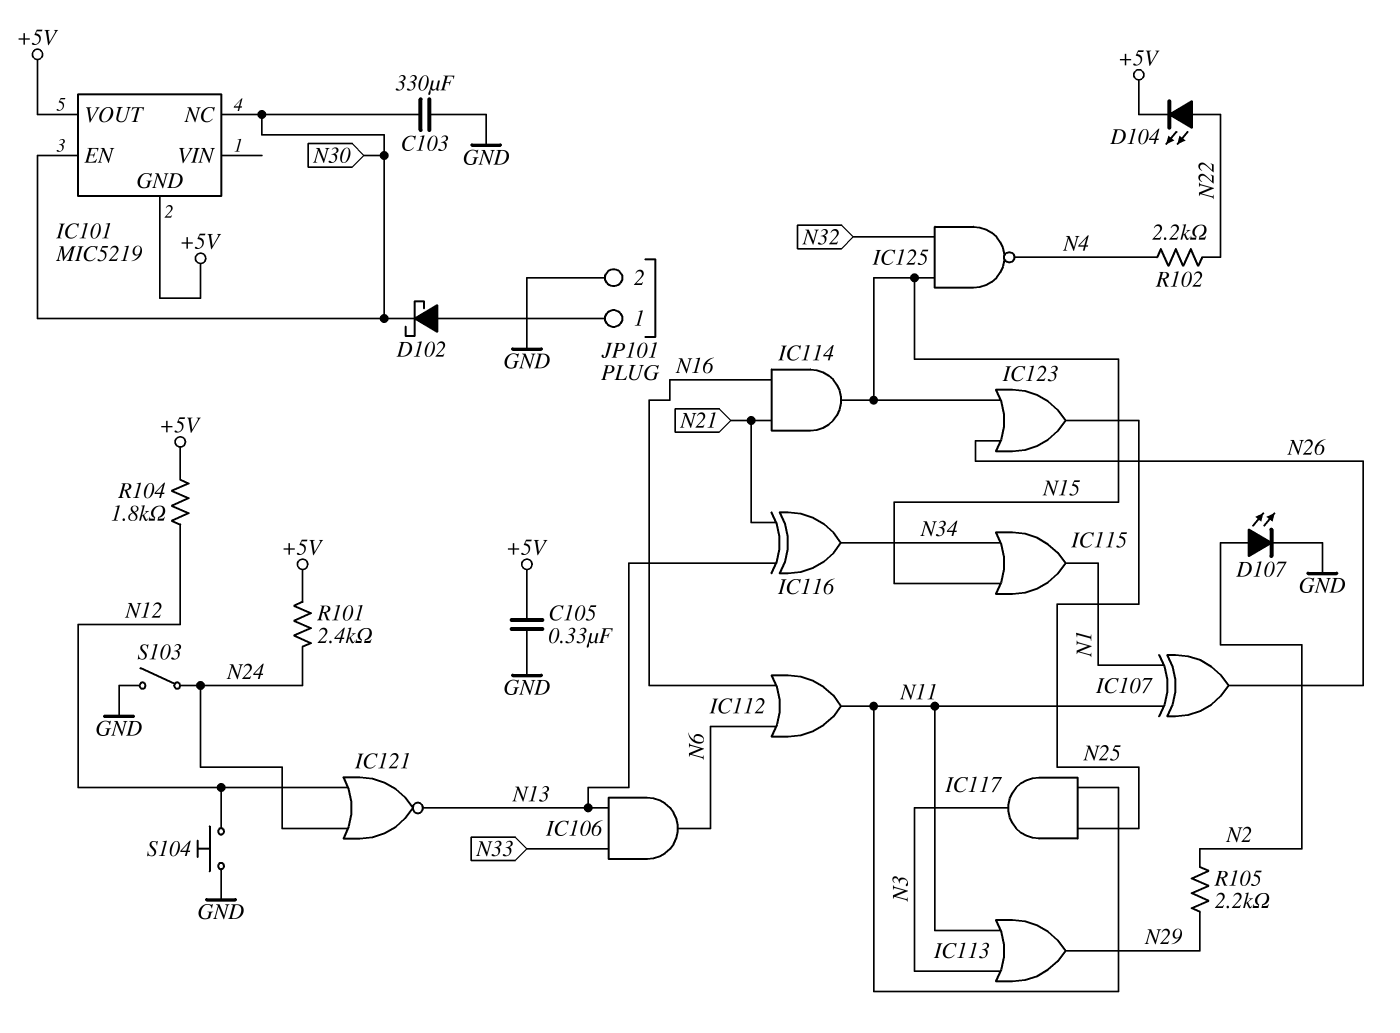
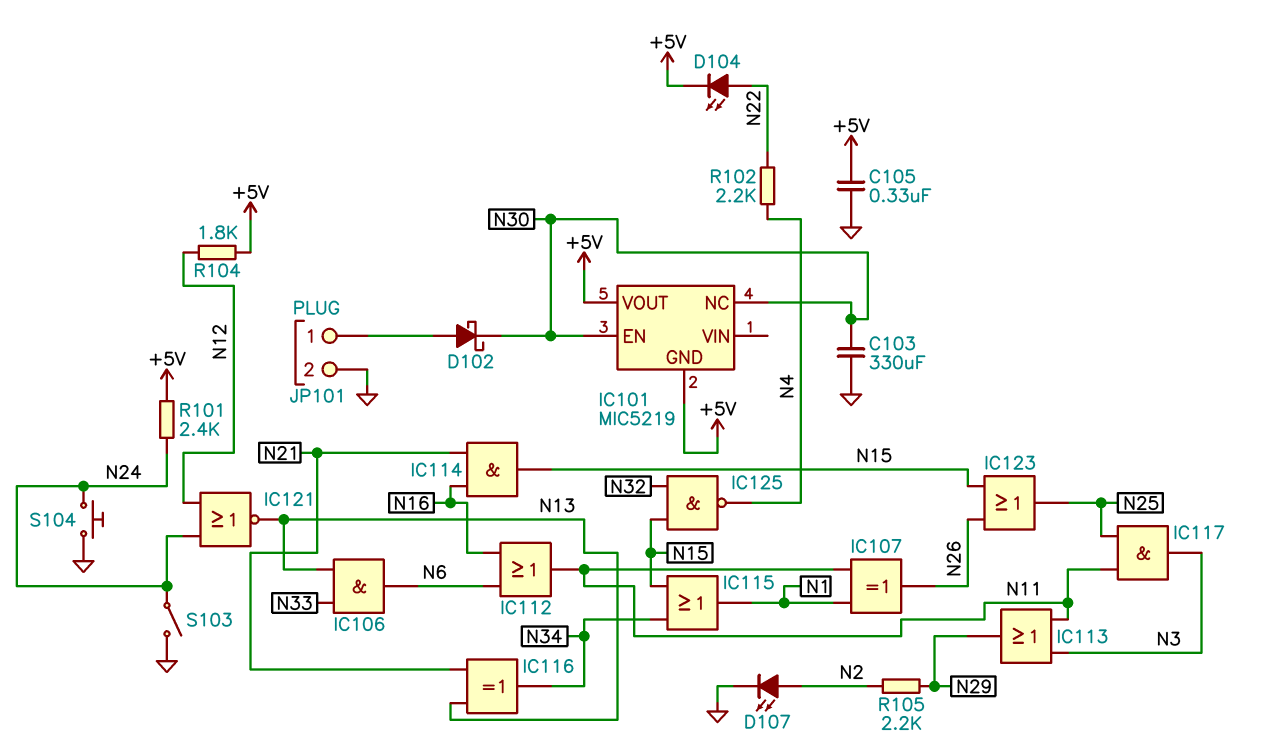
S104: button (GND, N12) -> button (GND, N24)

